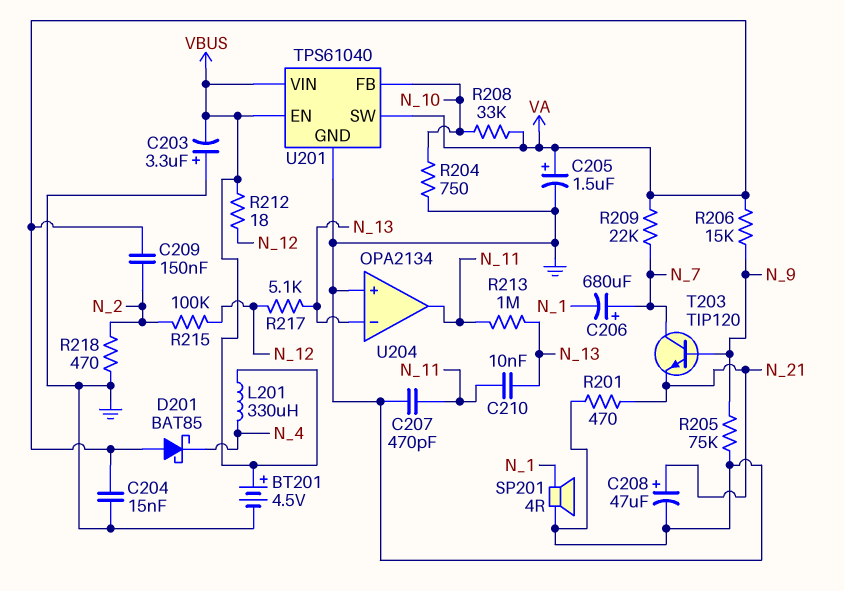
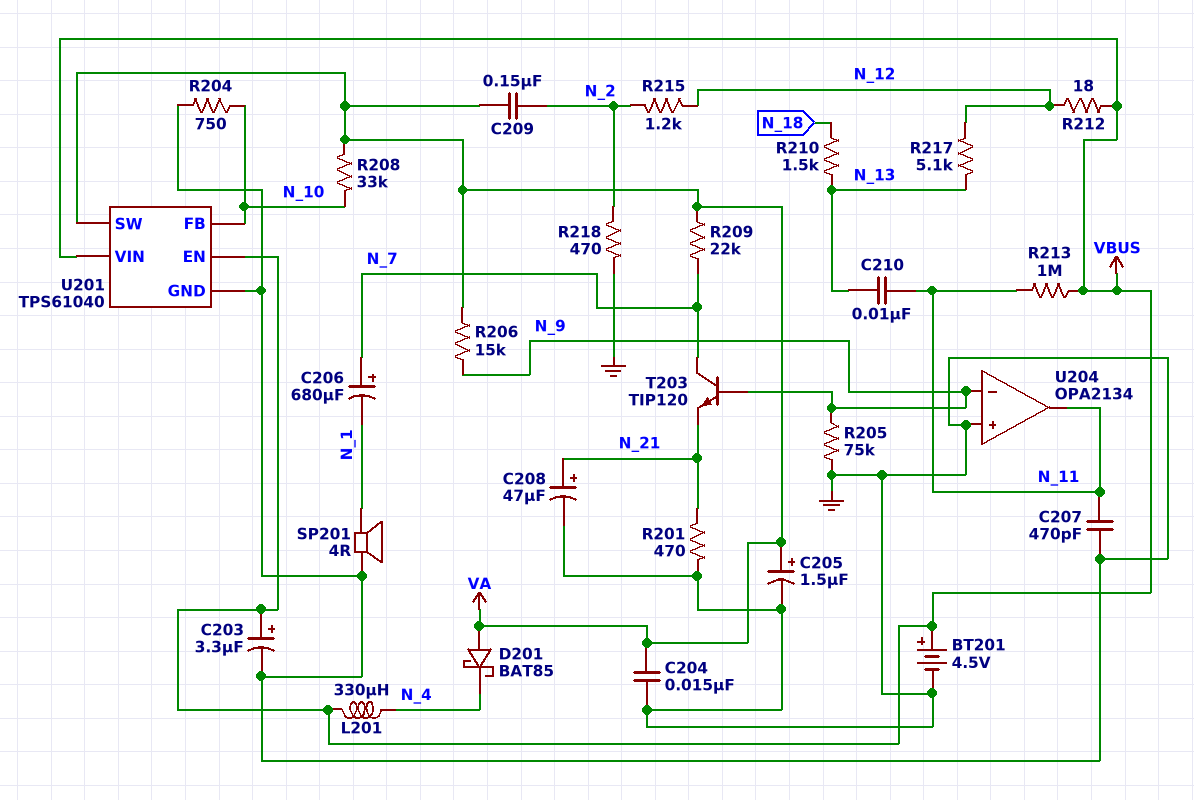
C203: 3.3uF (plus GND, minus VBUS) -> 3.3uF (plus VBUS, minus GND)
R210: none -> 1.5k (N_13, N_18)
R213: 1M (N_11, N_13) -> 1M (N_11, VBUS)
R215: 100k (N_2, N_12) -> 1.2k (N_2, N_12)
U204 pin in-: N_13 -> N_9

